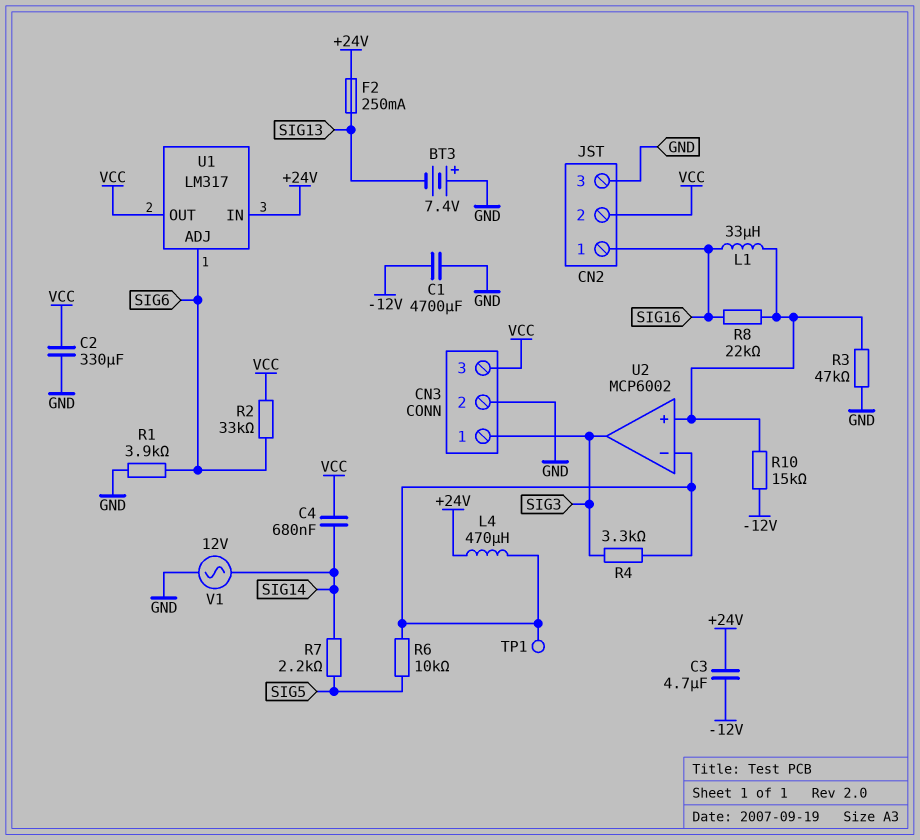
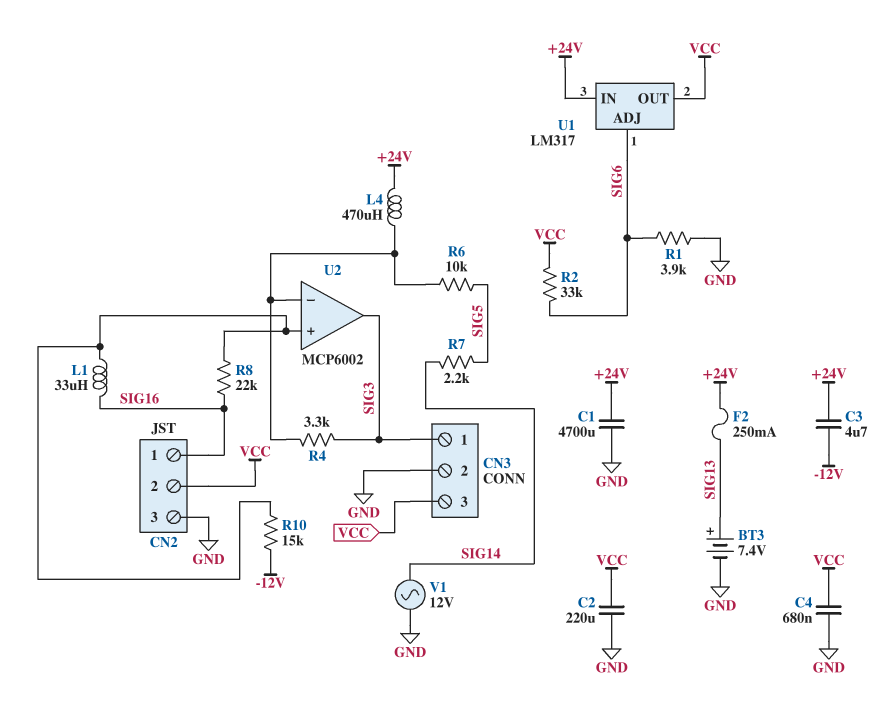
BT3: 7.4V (plus GND, minus SIG13) -> 7.4V (plus SIG13, minus GND)
C1: 4700uF (-12V, GND) -> 4700uF (+24V, GND)
C2: 330uF (GND, VCC) -> 220uF (GND, VCC)
C4: 680nF (SIG14, VCC) -> 680nF (GND, VCC)
R3: 47k (GND, U2/in+) -> none
TP1: test point (U2/in-) -> none

